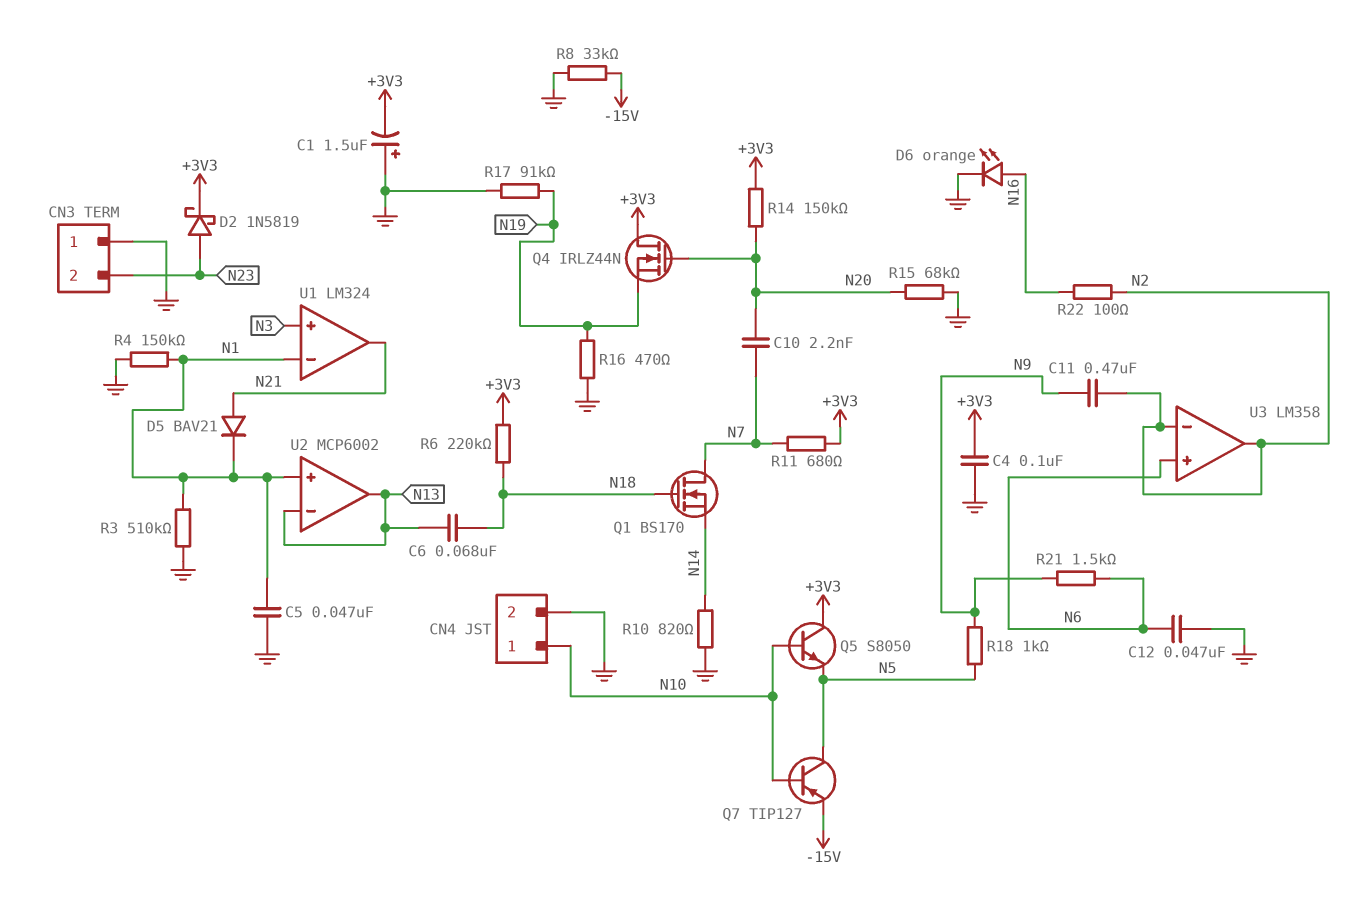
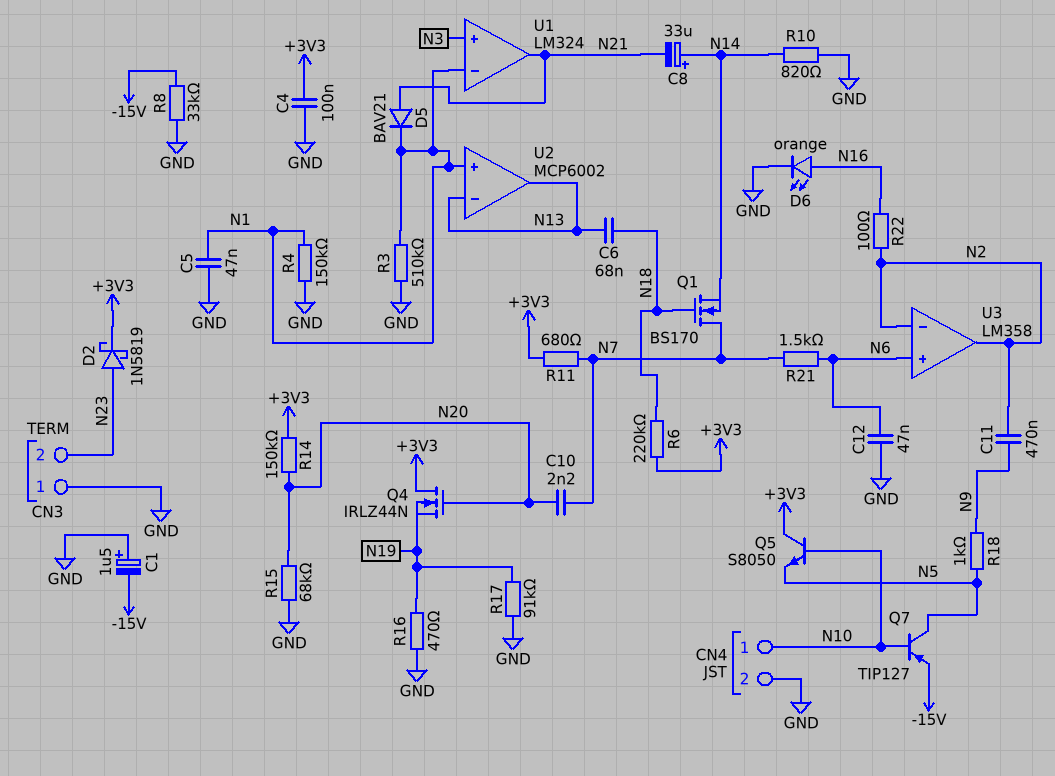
C1: 1.5uF (plus GND, minus +3V3) -> 1.5uF (plus GND, minus -15V)
C8: none -> 33uF (plus N14, minus N21)
R21: 1.5k (N6, N9) -> 1.5k (N6, N7)

